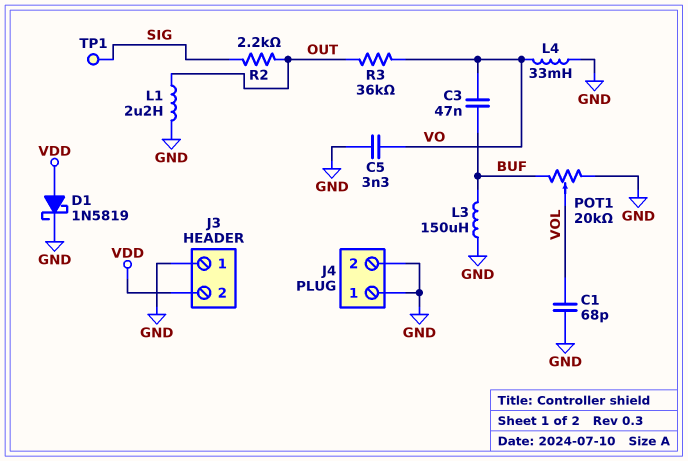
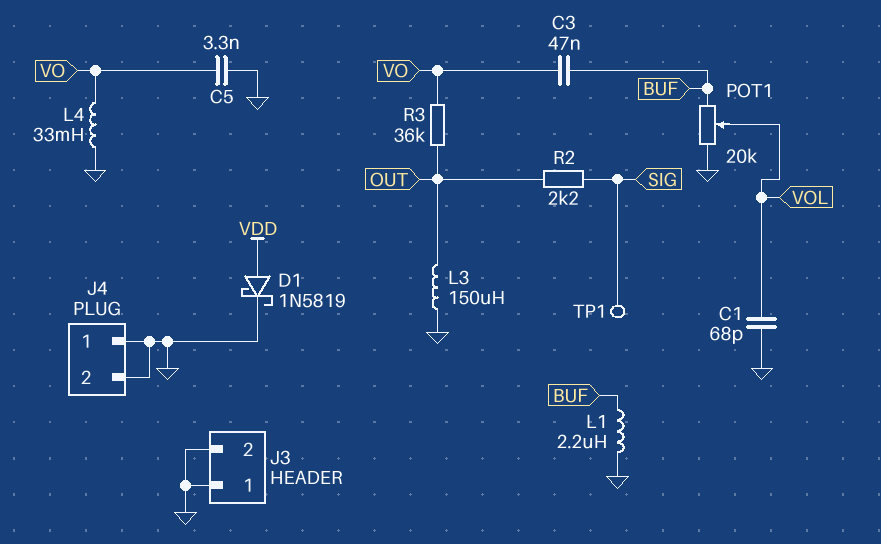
J3 pin 2: VDD -> GND
L1: 2.2uH (GND, OUT) -> 2.2uH (BUF, GND)
L3: 150uH (BUF, GND) -> 150uH (GND, OUT)

